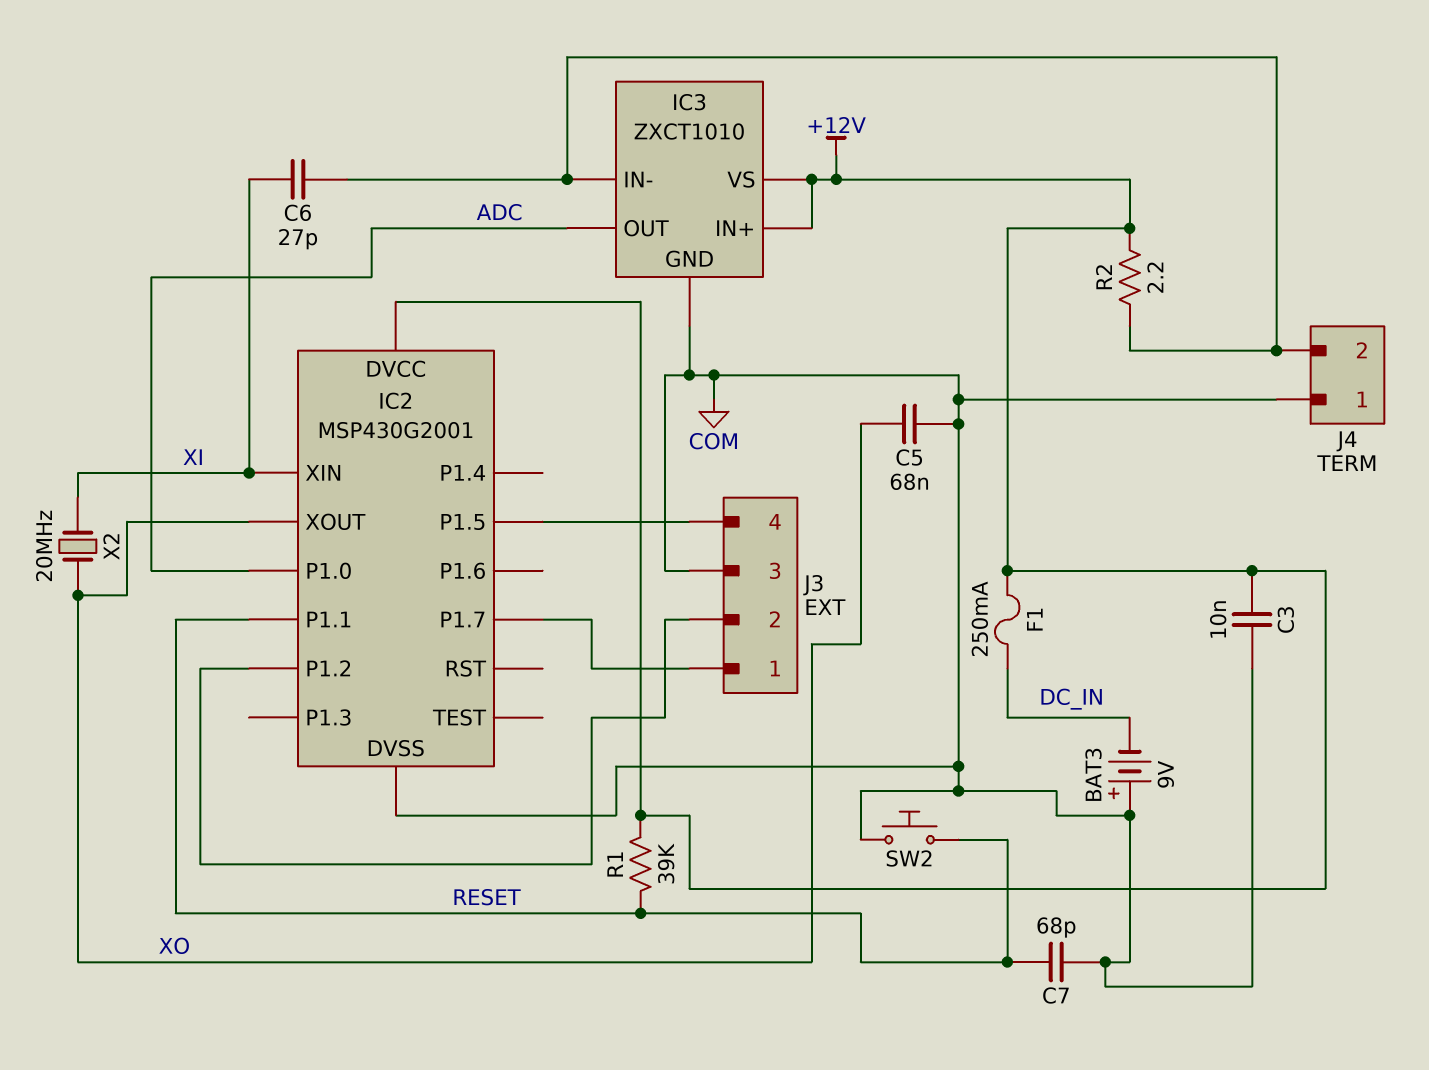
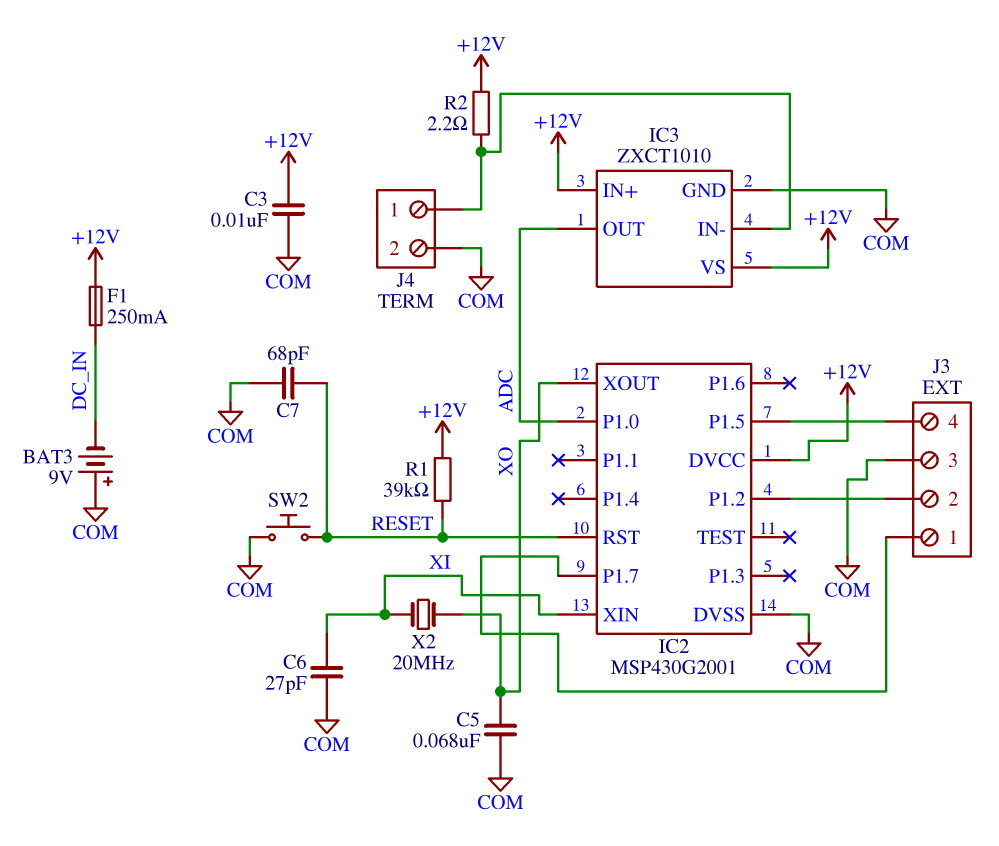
C6: 27pF (IC3/IN-, XI) -> 27pF (COM, XI)
IC2 pin P1.1: RESET -> none
IC2 pin RST: none -> RESET
J4 pin 1: COM -> IC3/IN-
J4 pin 2: IC3/IN- -> COM

